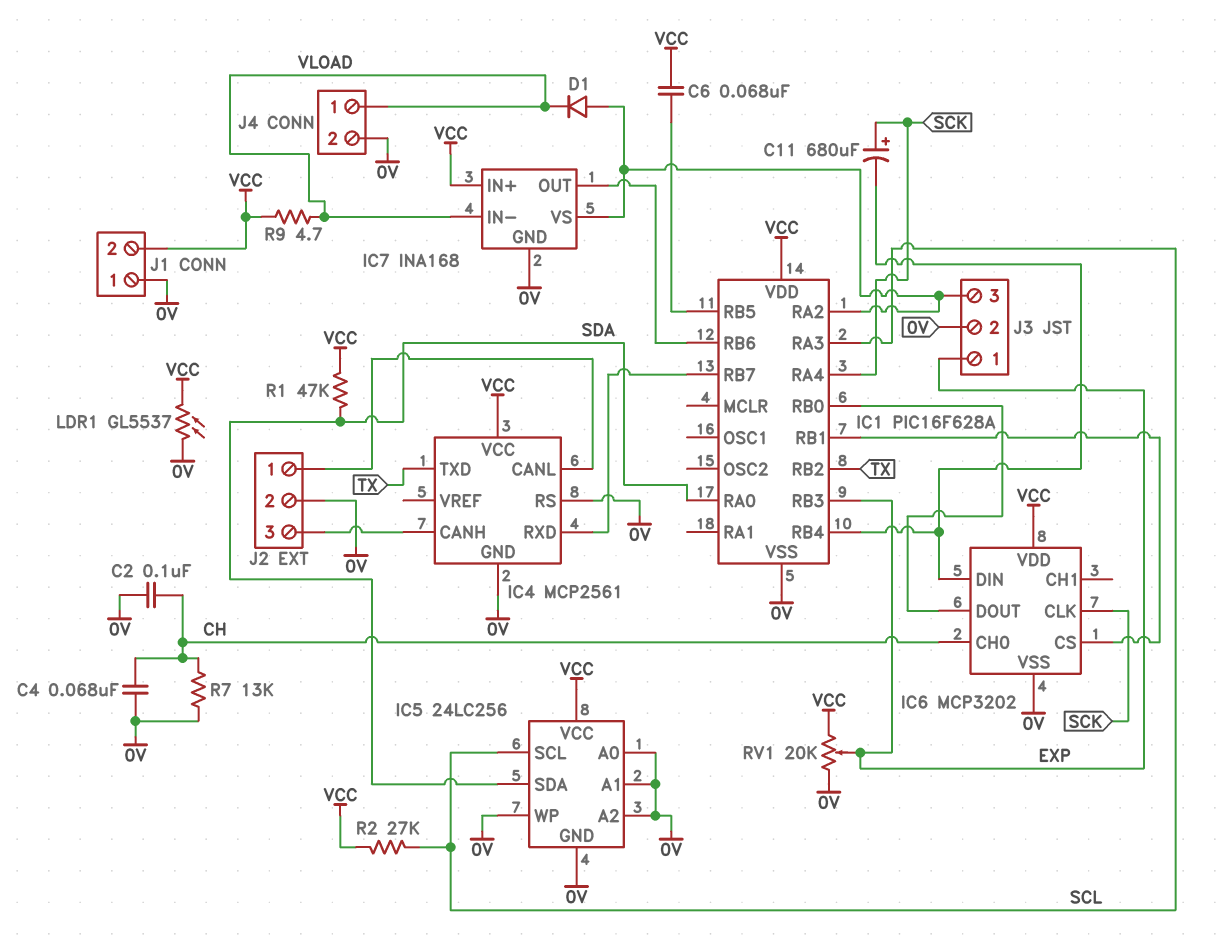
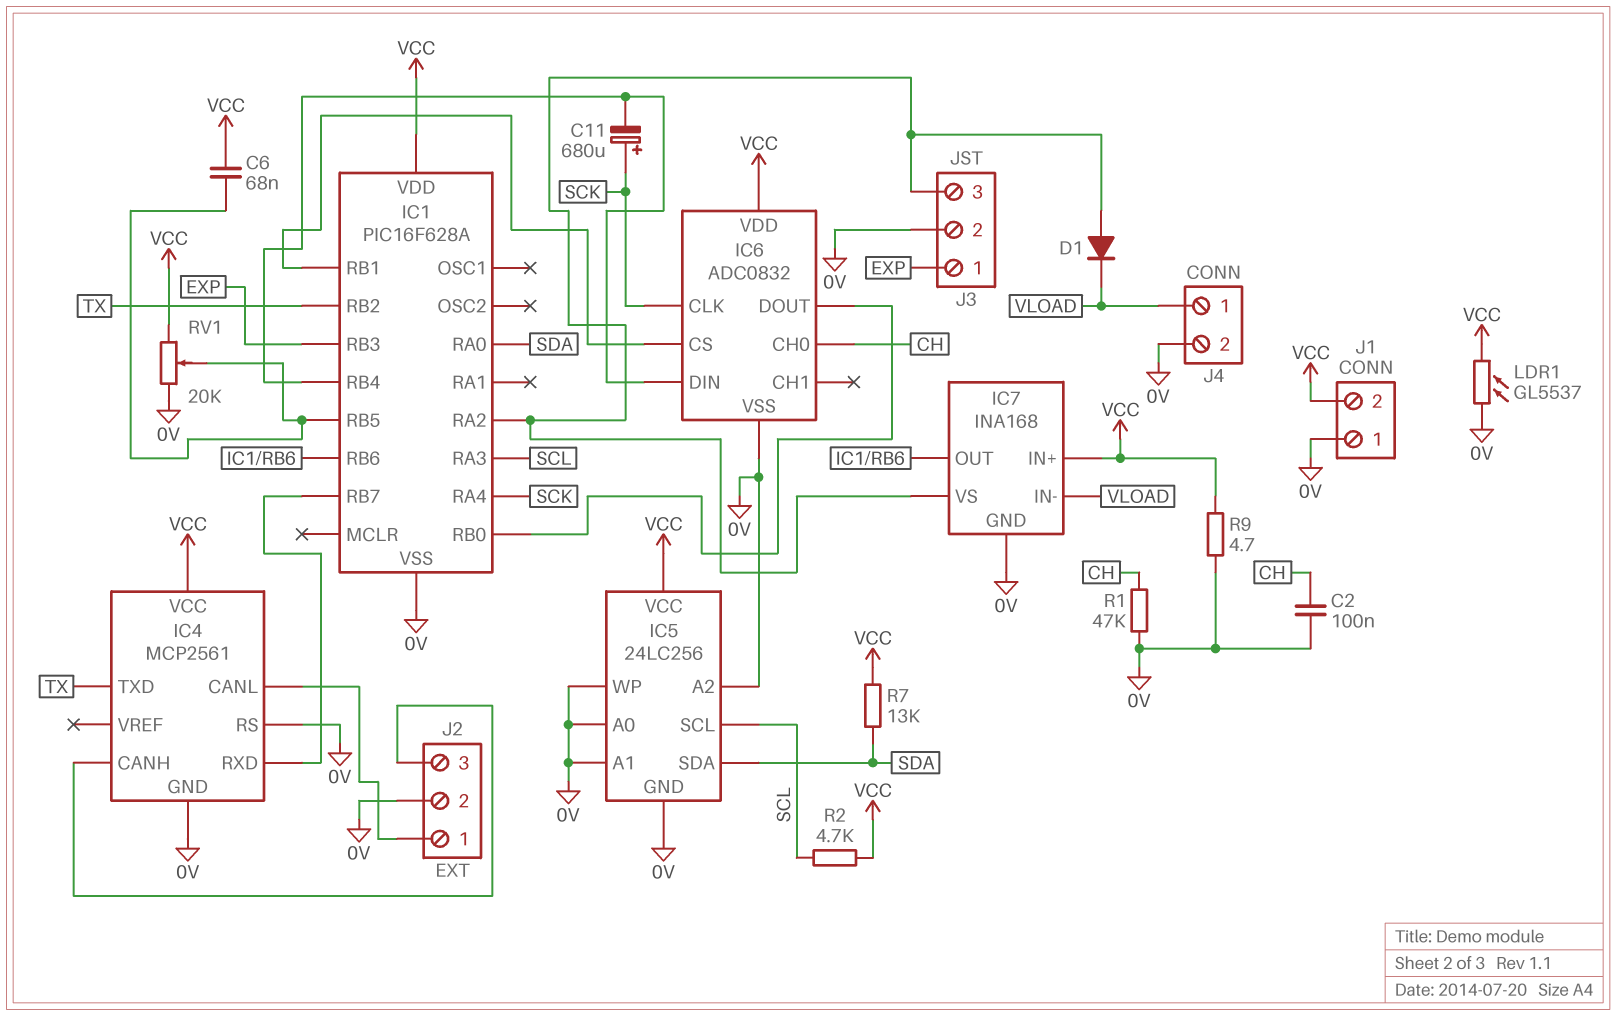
C4: 68nF (0V, CH) -> none
IC6: MCP3202 -> ADC0832
R1: 47k (SDA, VCC) -> 47k (0V, CH)
R2: 27k (SCL, VCC) -> 4.7k (SCL, VCC)
R7: 13k (0V, CH) -> 13k (SDA, VCC)
R9: 4.7 (VCC, VLOAD) -> 4.7 (0V, VCC)
RV1: 20k (0V, VCC, wiper EXP) -> 20k (0V, VCC, wiper IC1/RB5)

